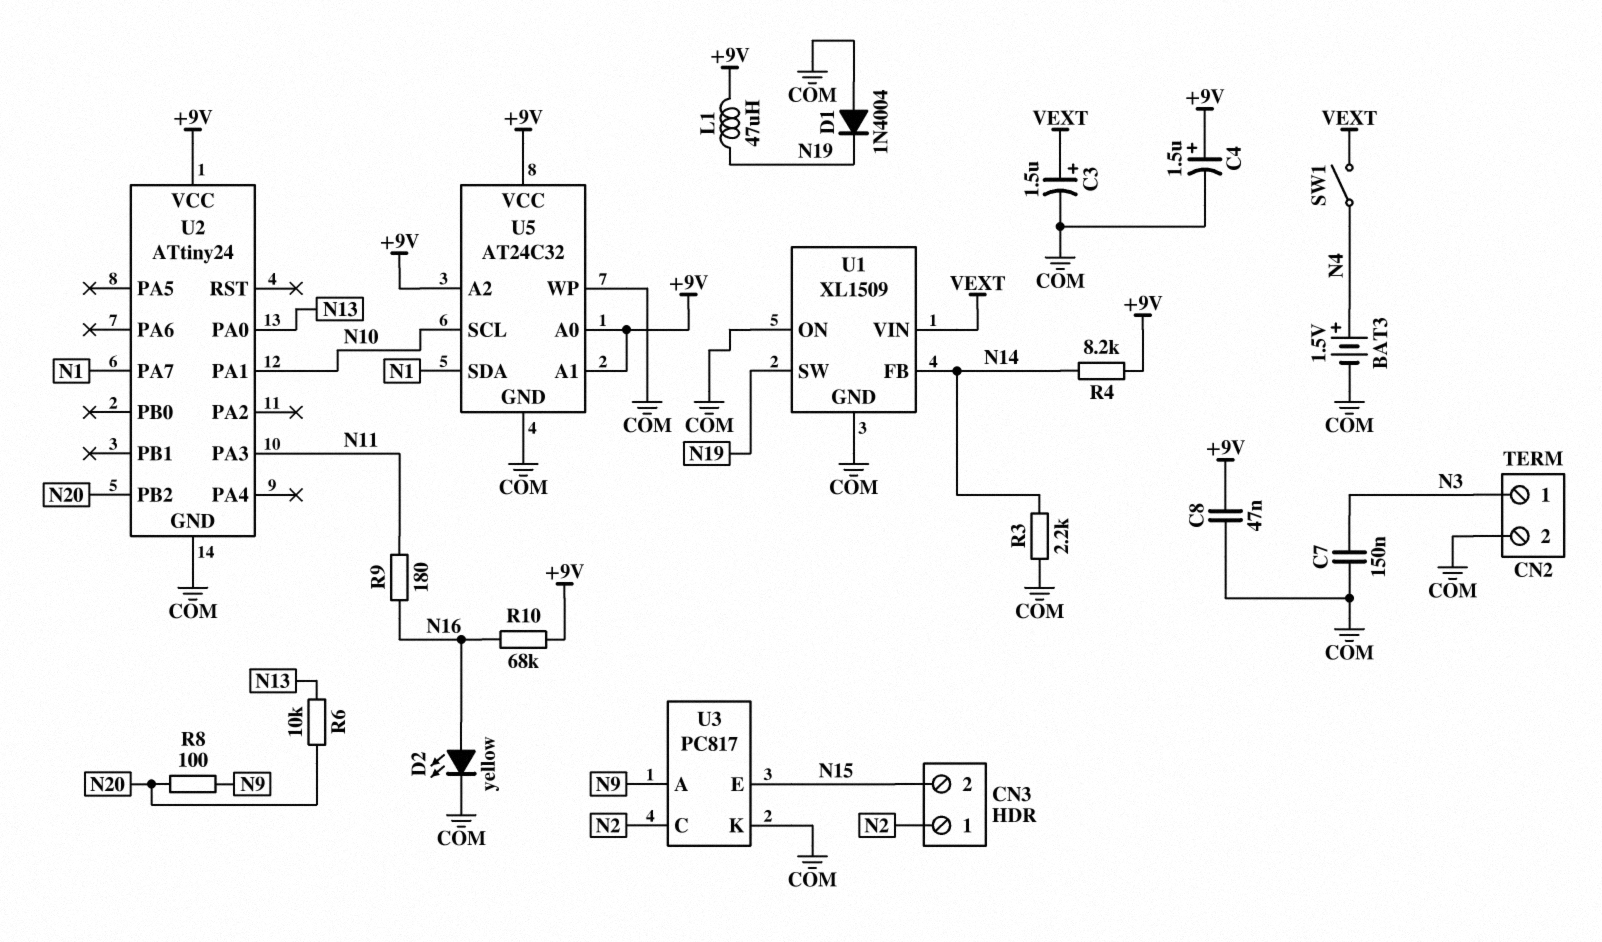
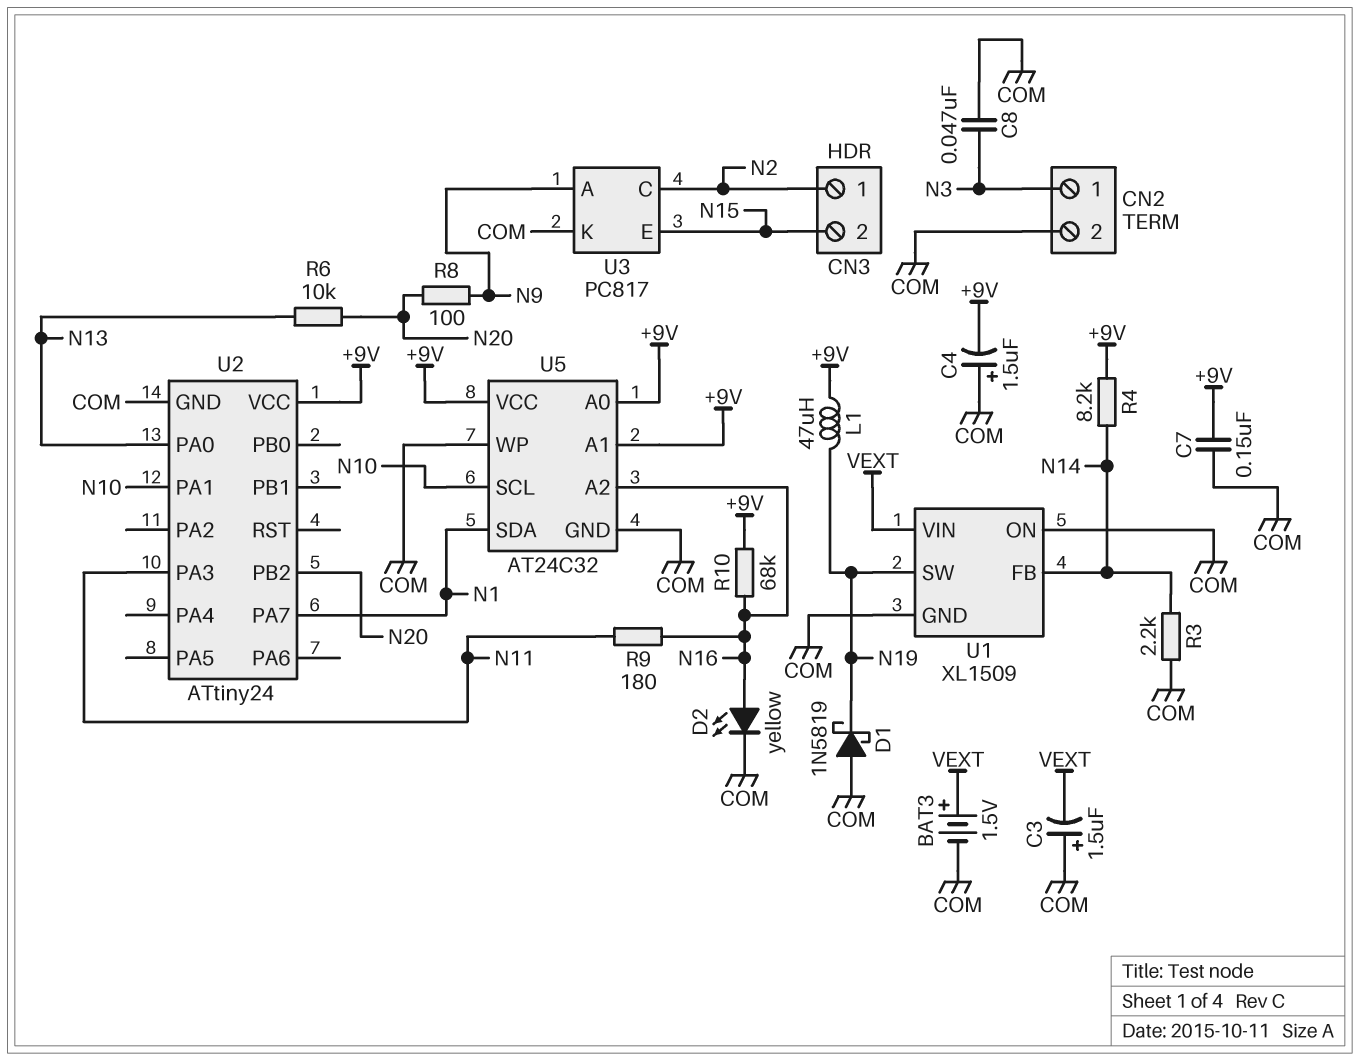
BAT3: 1.5V (plus N4, minus COM) -> 1.5V (plus VEXT, minus COM)
C3: 1.5uF (plus VEXT, minus COM) -> 1.5uF (plus COM, minus VEXT)
C4: 1.5uF (plus +9V, minus COM) -> 1.5uF (plus COM, minus +9V)
C7: 150nF (COM, N3) -> 150nF (+9V, COM)
C8: 47nF (+9V, COM) -> 47nF (COM, N3)
D1: diode 1N4004 (A COM, K N19) -> schottky 1N5819 (A COM, K N19)
SW1: switch (N4, VEXT) -> none
U5 pin A2: +9V -> N16

